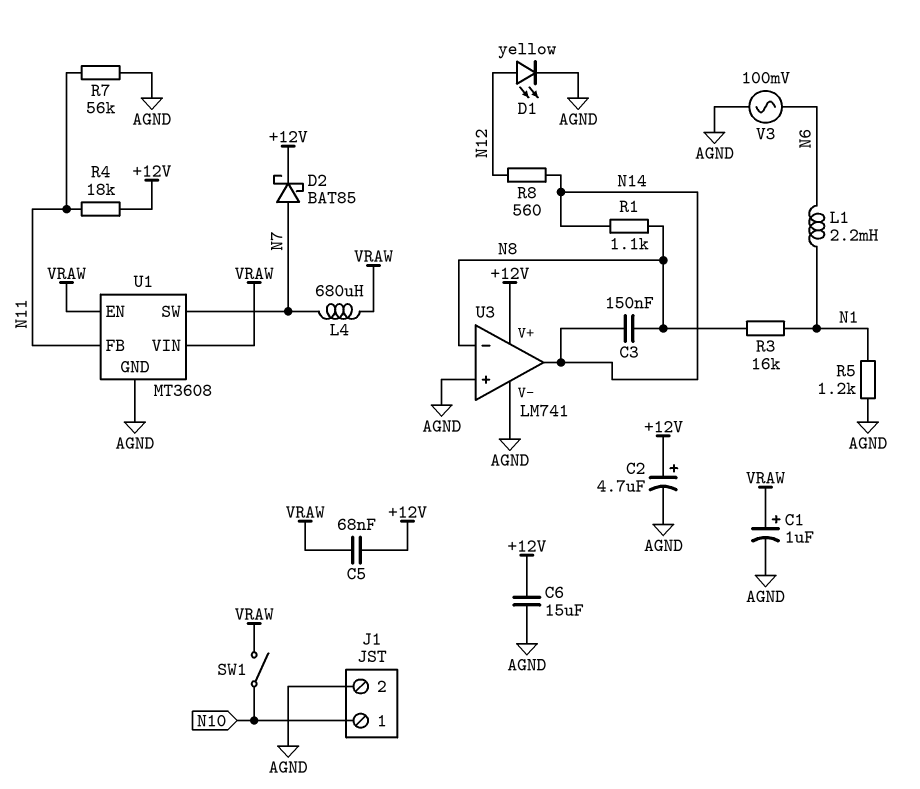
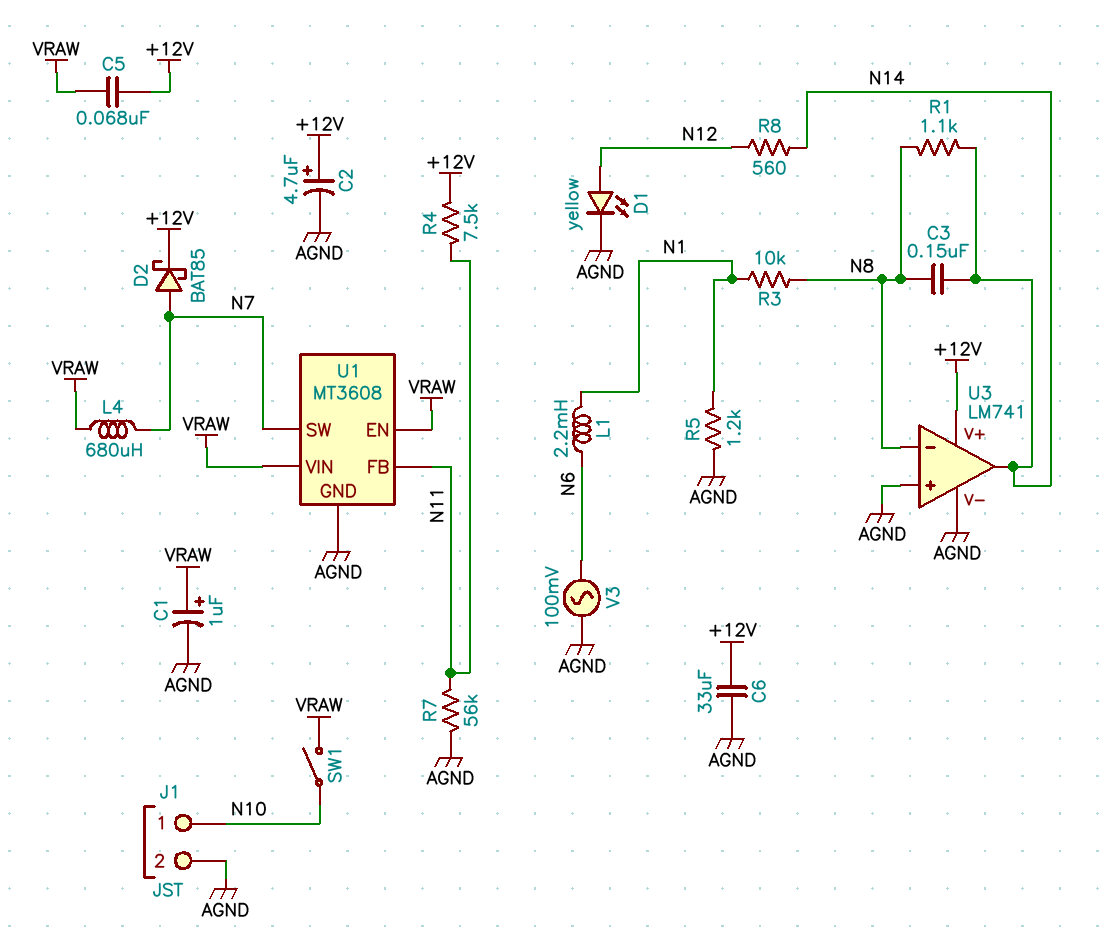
C6: 15uF (+12V, AGND) -> 33uF (+12V, AGND)
R3: 16k (N1, N8) -> 10k (N1, N8)
R4: 18k (+12V, N11) -> 7.5k (+12V, N11)

